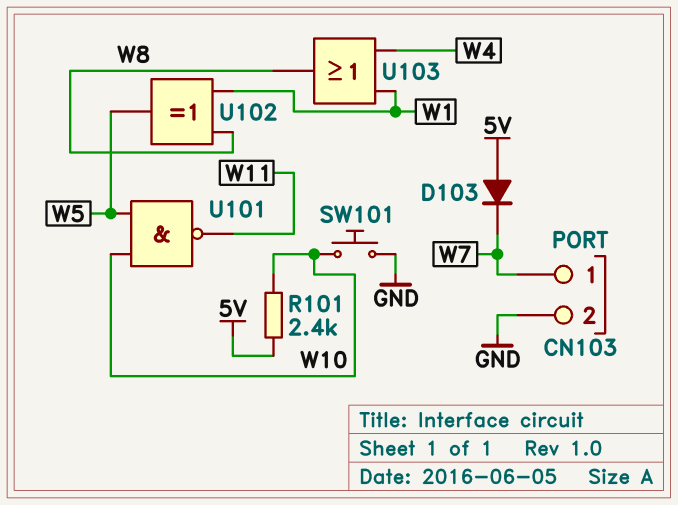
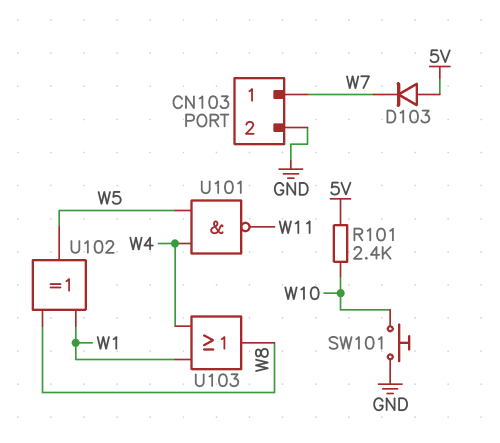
U101: NAND (in W5, in W10, out W11) -> NAND (in W4, in W5, out W11)

